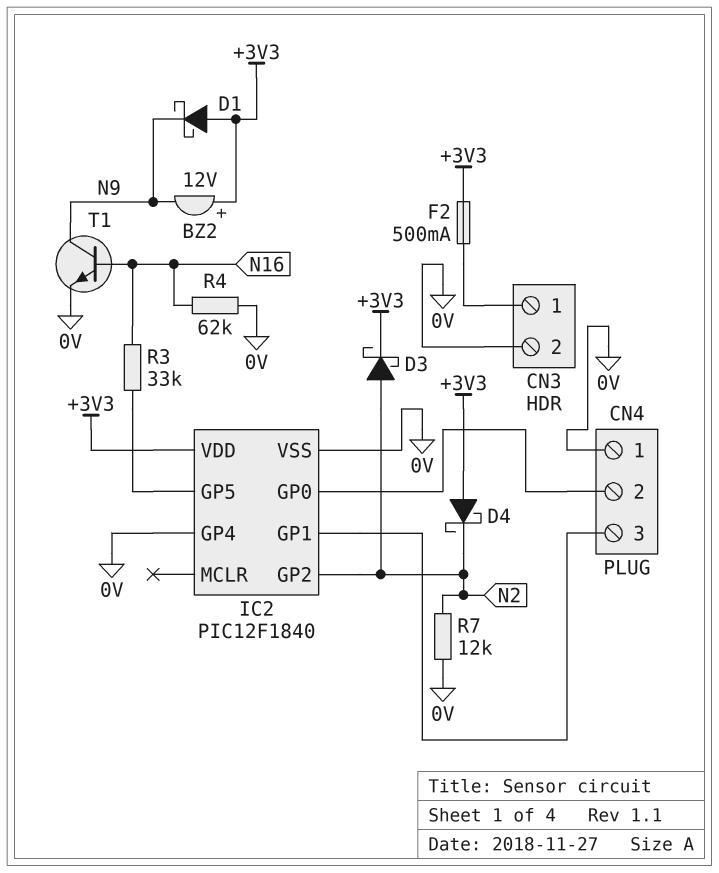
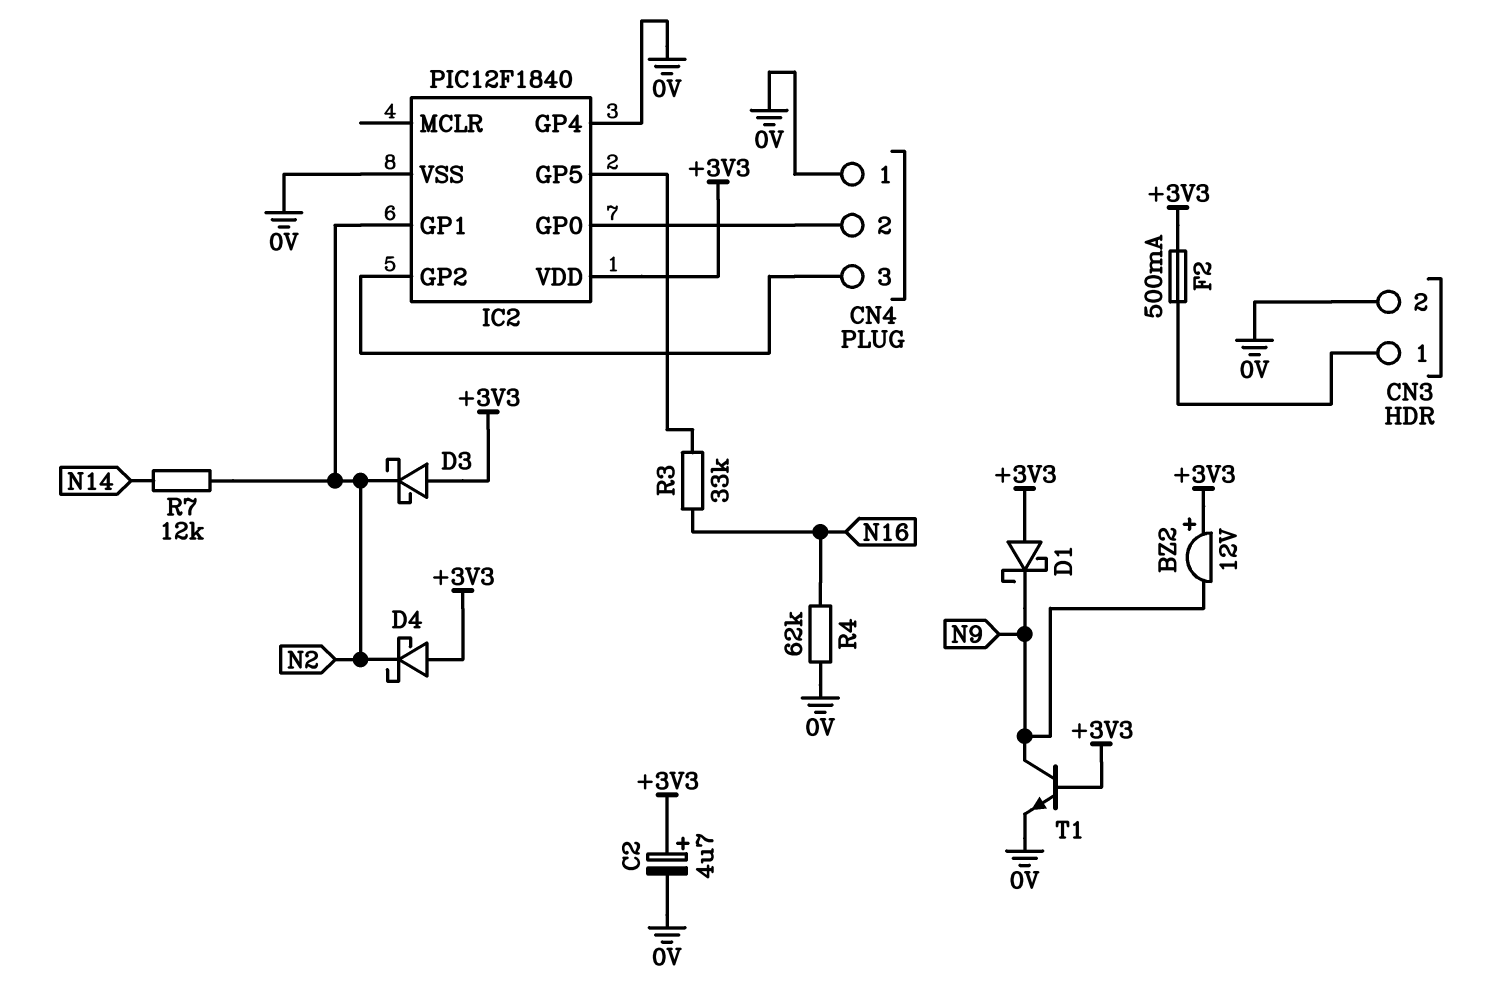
C2: none -> 4.7uF (plus +3V3, minus 0V)
D3: schottky (A N2, K +3V3) -> schottky (A +3V3, K N2)
IC2 pin GP1: CN4/3 -> N2
IC2 pin GP2: N2 -> CN4/3
R7: 12k (0V, N2) -> 12k (N2, N14)
T1: NPN (B N16, C N9, E 0V) -> NPN (B +3V3, C N9, E 0V)

